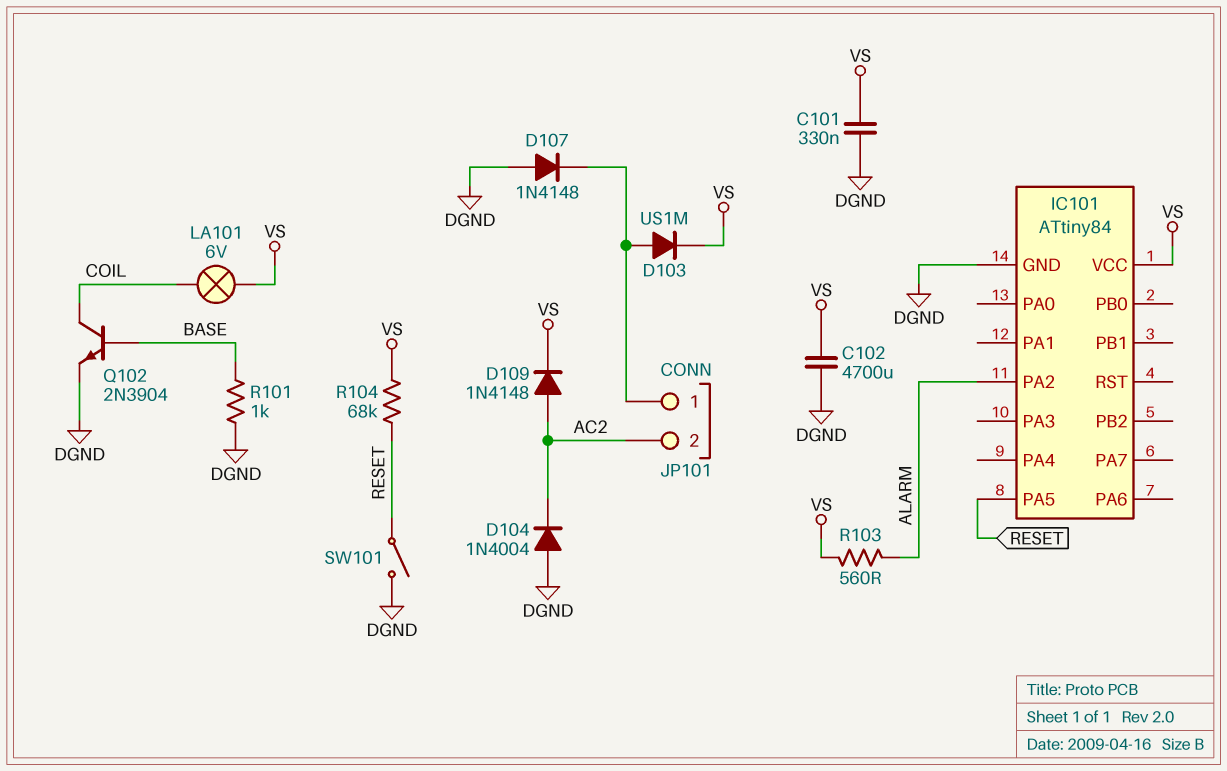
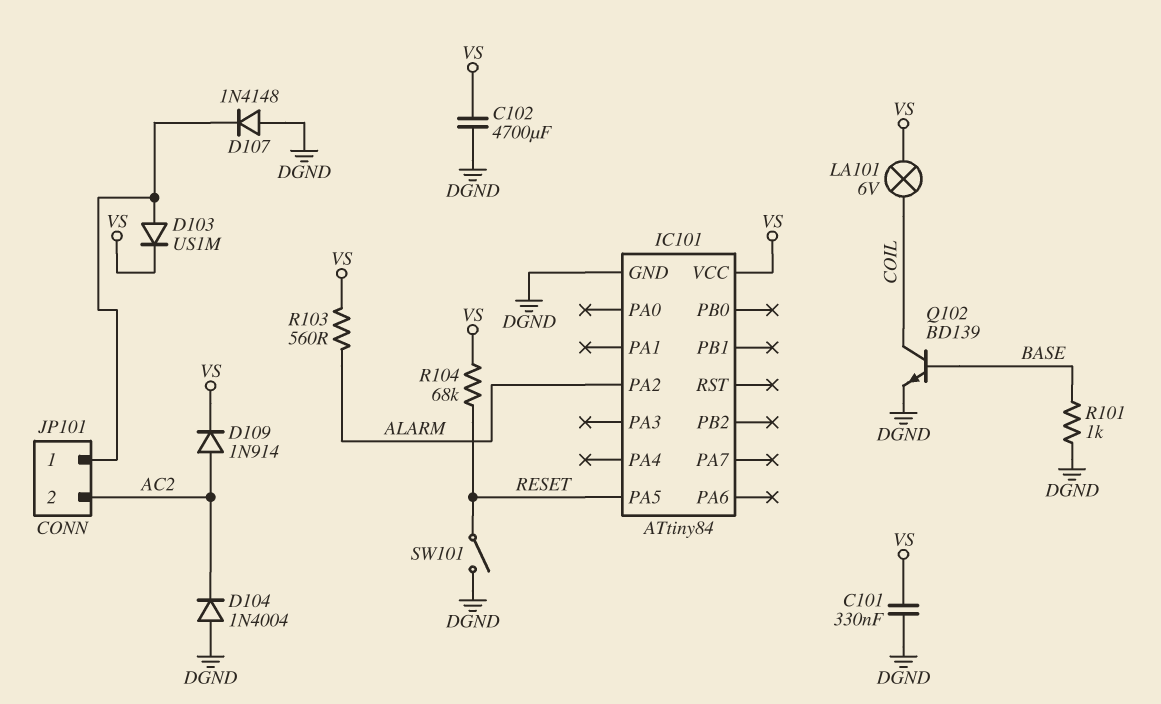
D109: diode 1N4148 (A AC2, K VS) -> diode 1N914 (A AC2, K VS)
Q102: NPN 2N3904 (B BASE, C COIL, E DGND) -> NPN BD139 (B BASE, C COIL, E DGND)

